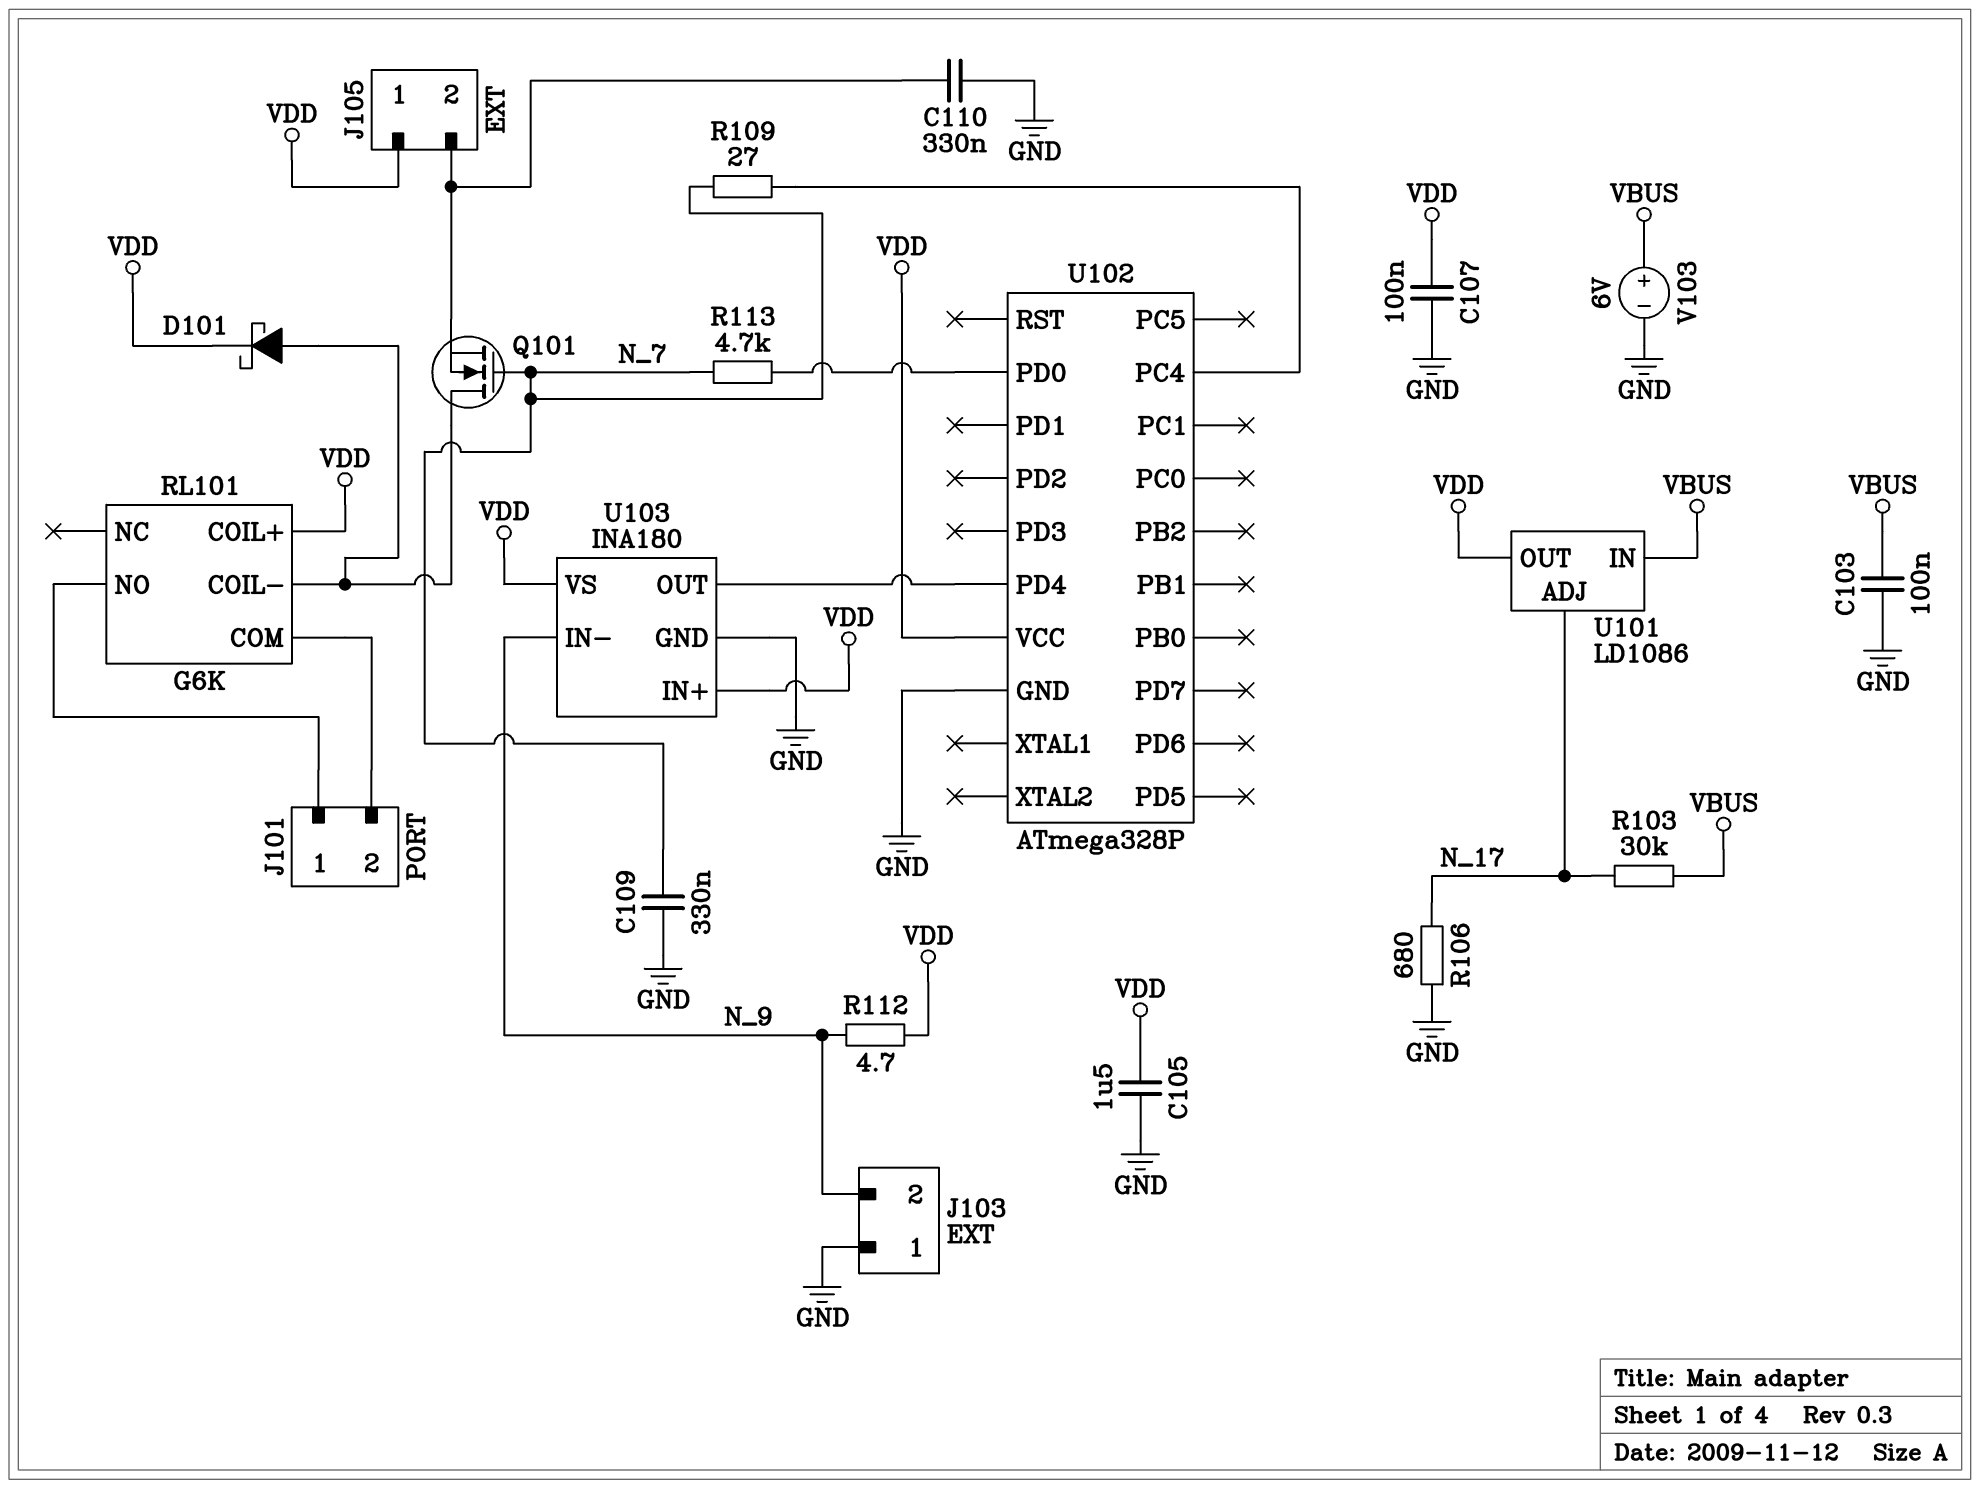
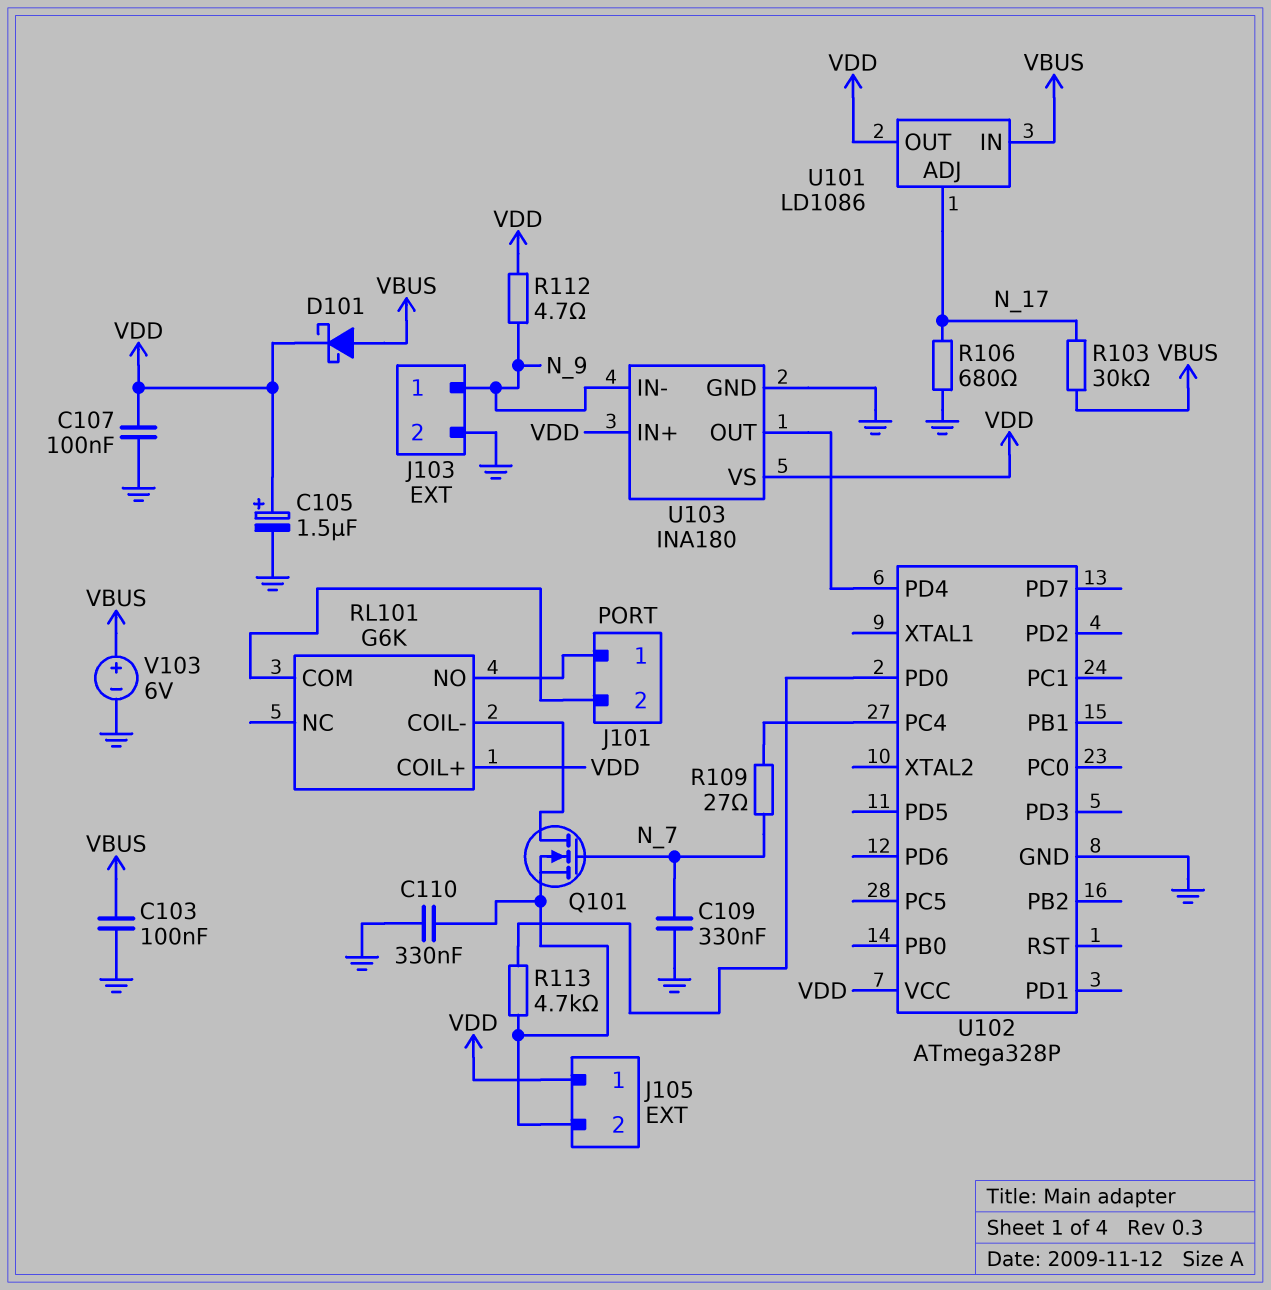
C105: 1.5uF (GND, VDD) -> 1.5uF (plus VDD, minus GND)
D101: schottky (A RL101/COIL-, K VDD) -> schottky (A VBUS, K VDD)
J103 pin 1: GND -> N_9
J103 pin 2: N_9 -> GND
R113: 4.7k (N_7, U102/PD0) -> 4.7k (J105/2, U102/PD0)

